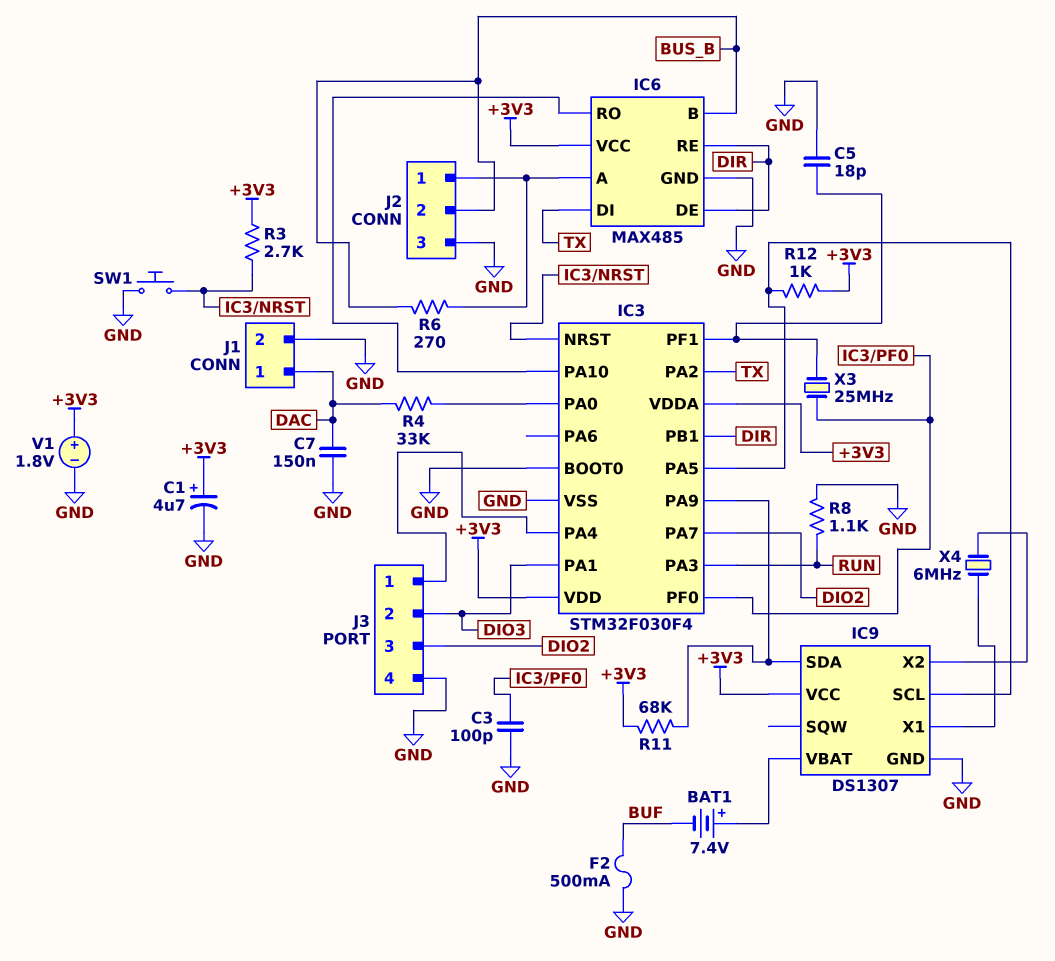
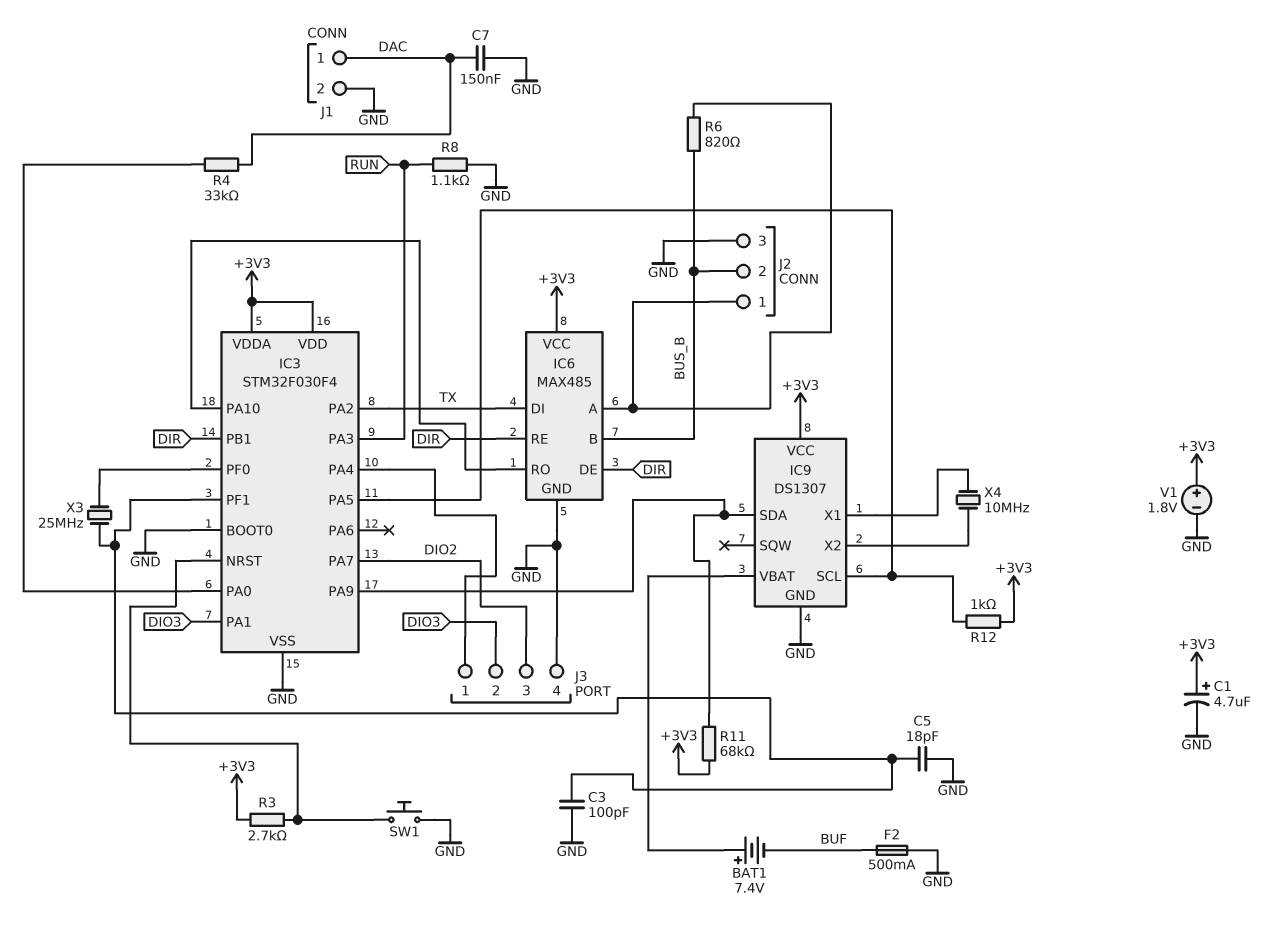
C3: 100pF (GND, IC3/PF0) -> 100pF (GND, IC3/PF1)
R6: 270 (BUS_B, IC6/A) -> 820 (BUS_B, IC6/A)
X4: 6MHz (IC9/X1, IC9/X2) -> 10MHz (IC9/X1, IC9/X2)

